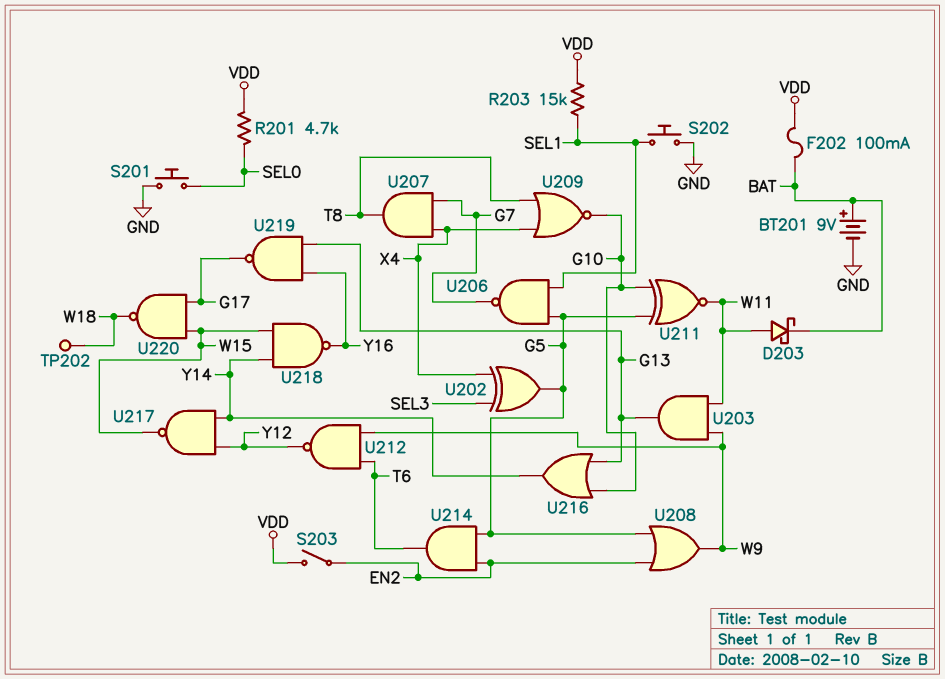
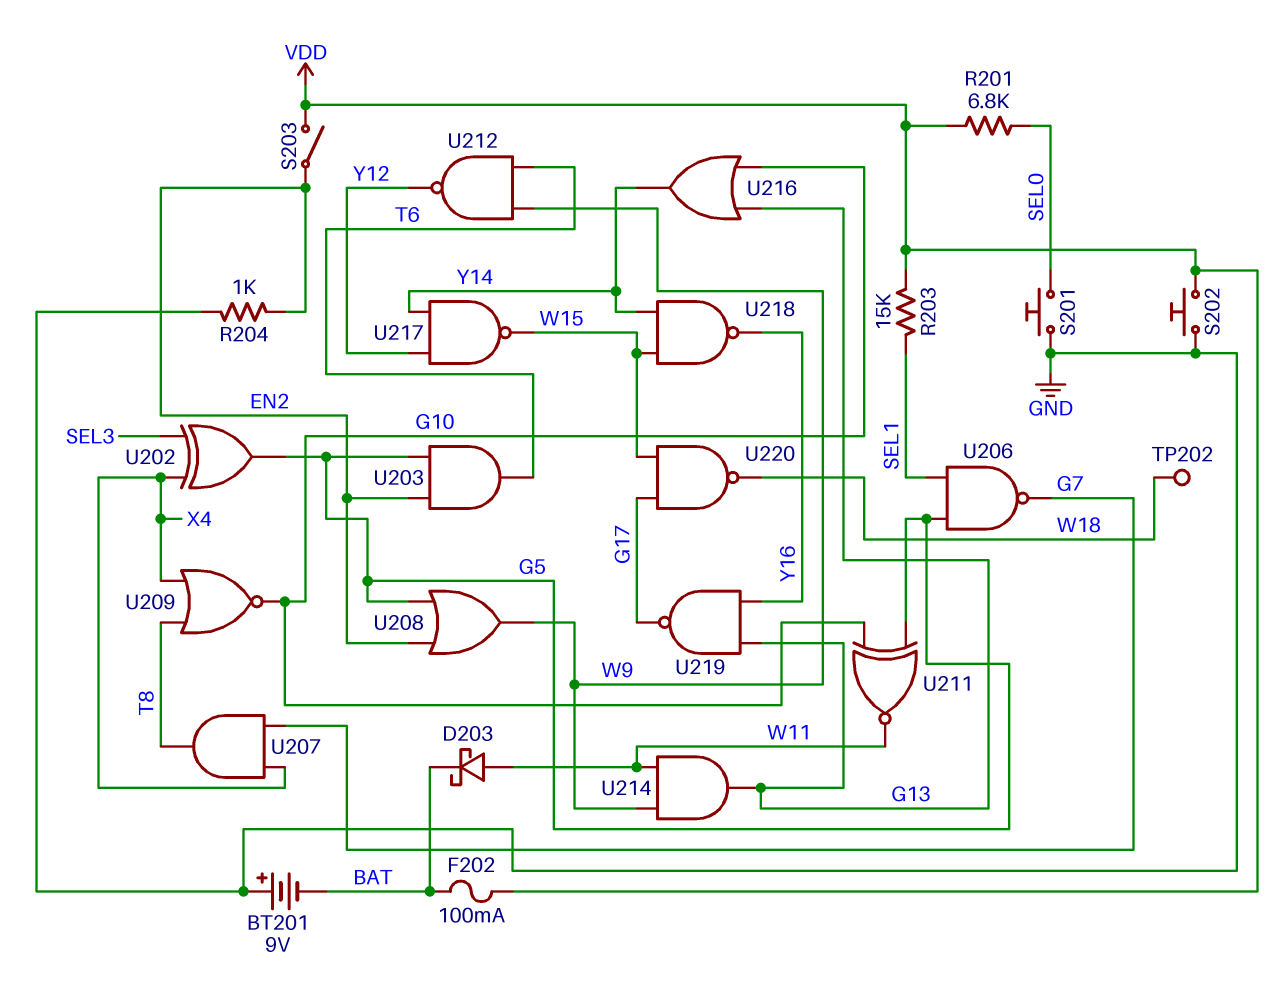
BT201: 9V (plus BAT, minus GND) -> 9V (plus GND, minus BAT)
R201: 4.7k (SEL0, VDD) -> 6.8k (SEL0, VDD)
R204: none -> 1k (EN2, GND)
S202: button (GND, SEL1) -> button (GND, VDD)
U203: AND (in W9, in W11, out G13) -> AND (in EN2, in G5, out T6)
U214: AND (in EN2, in G5, out T6) -> AND (in W9, in W11, out G13)

